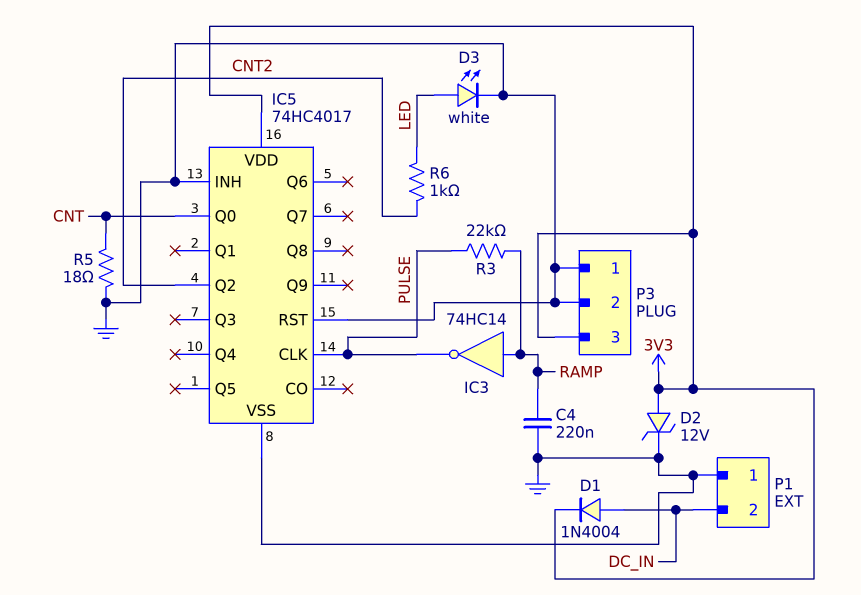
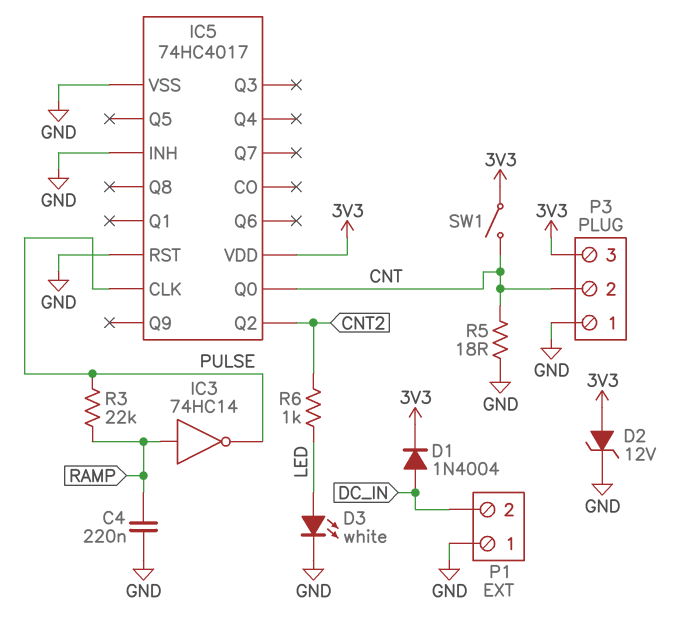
P3 pin 2: GND -> CNT
SW1: none -> switch (3V3, CNT)

